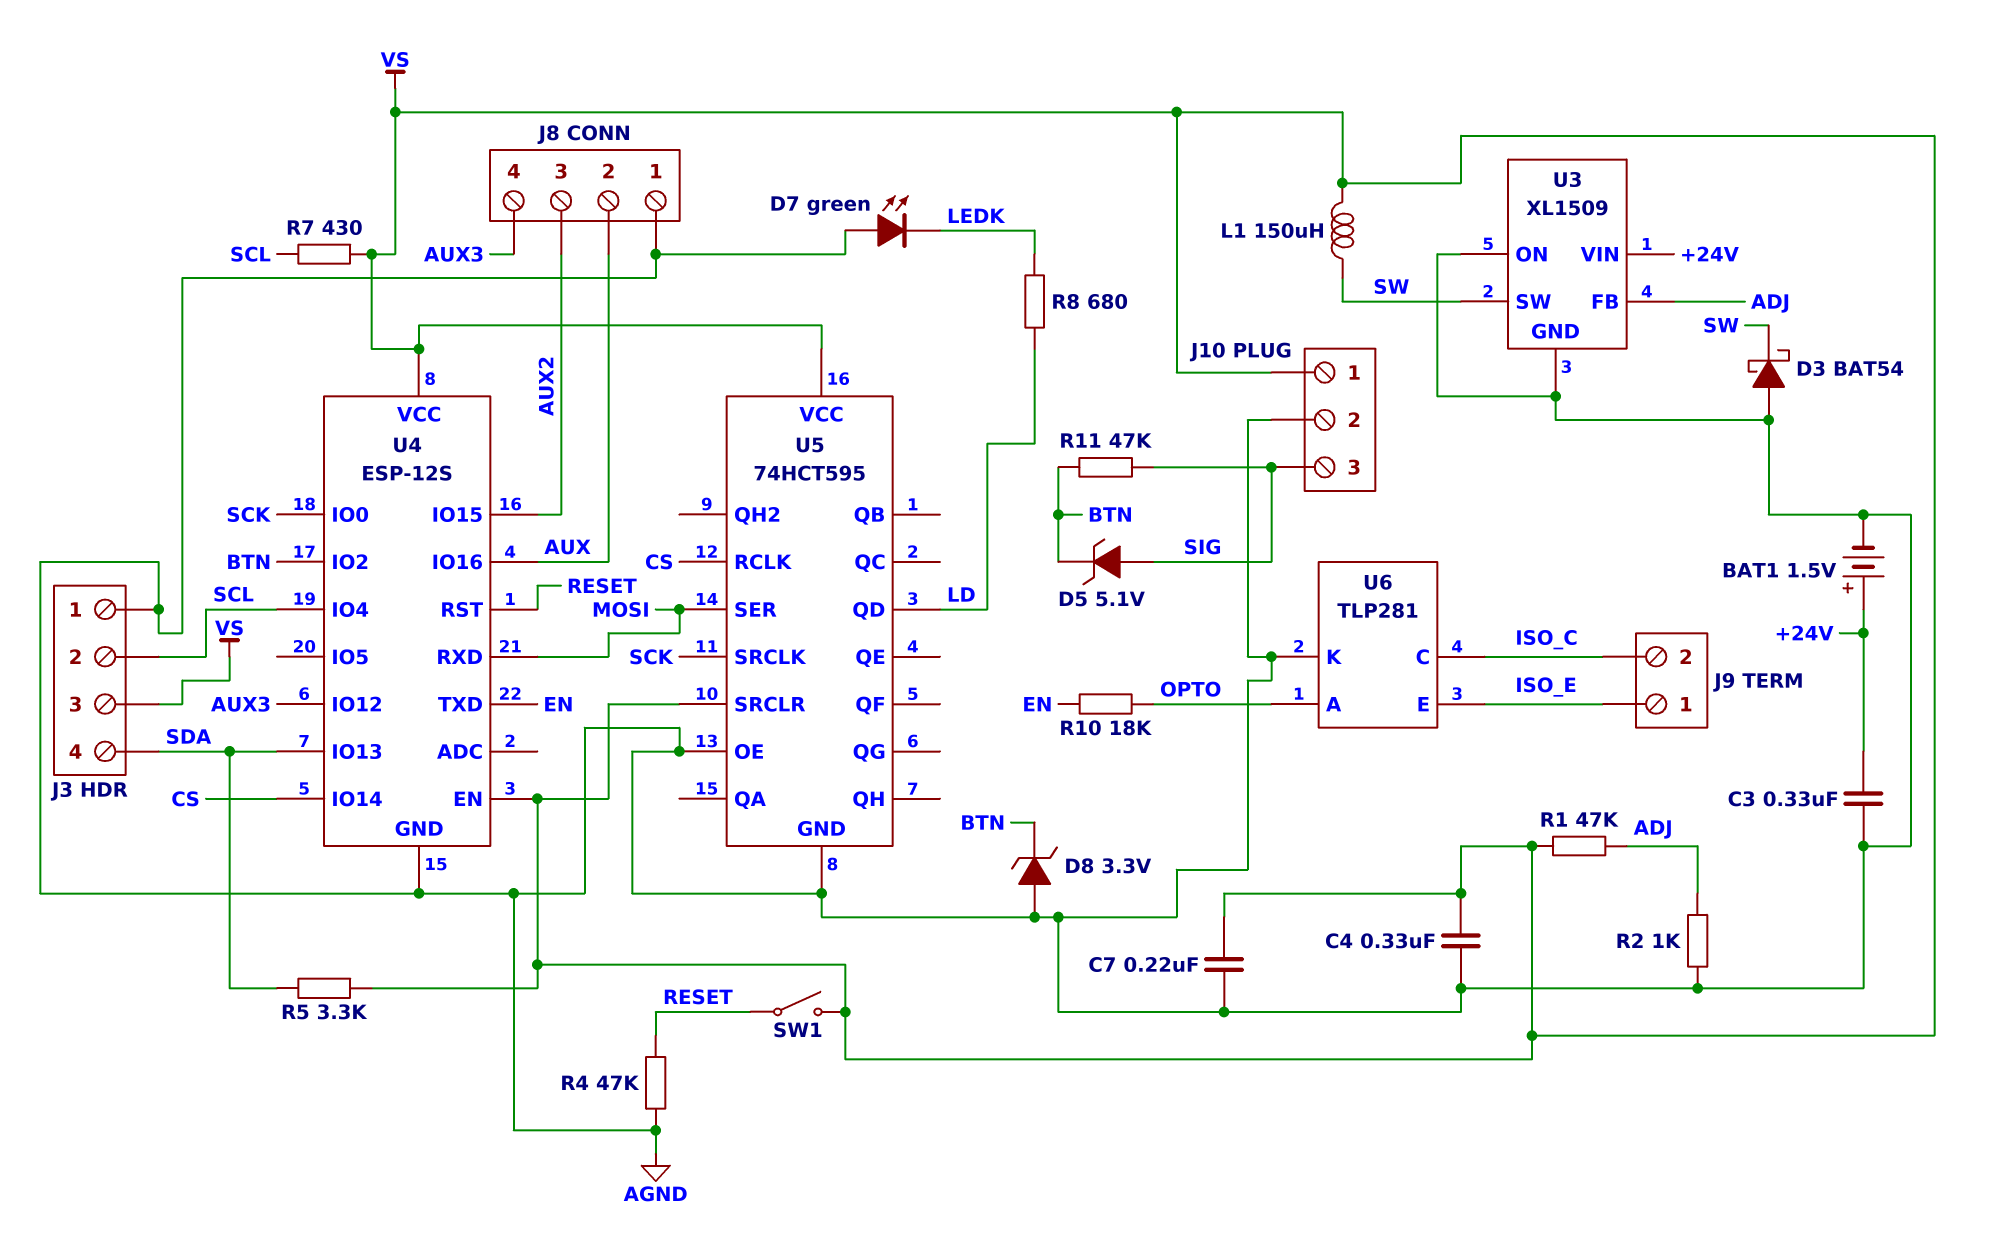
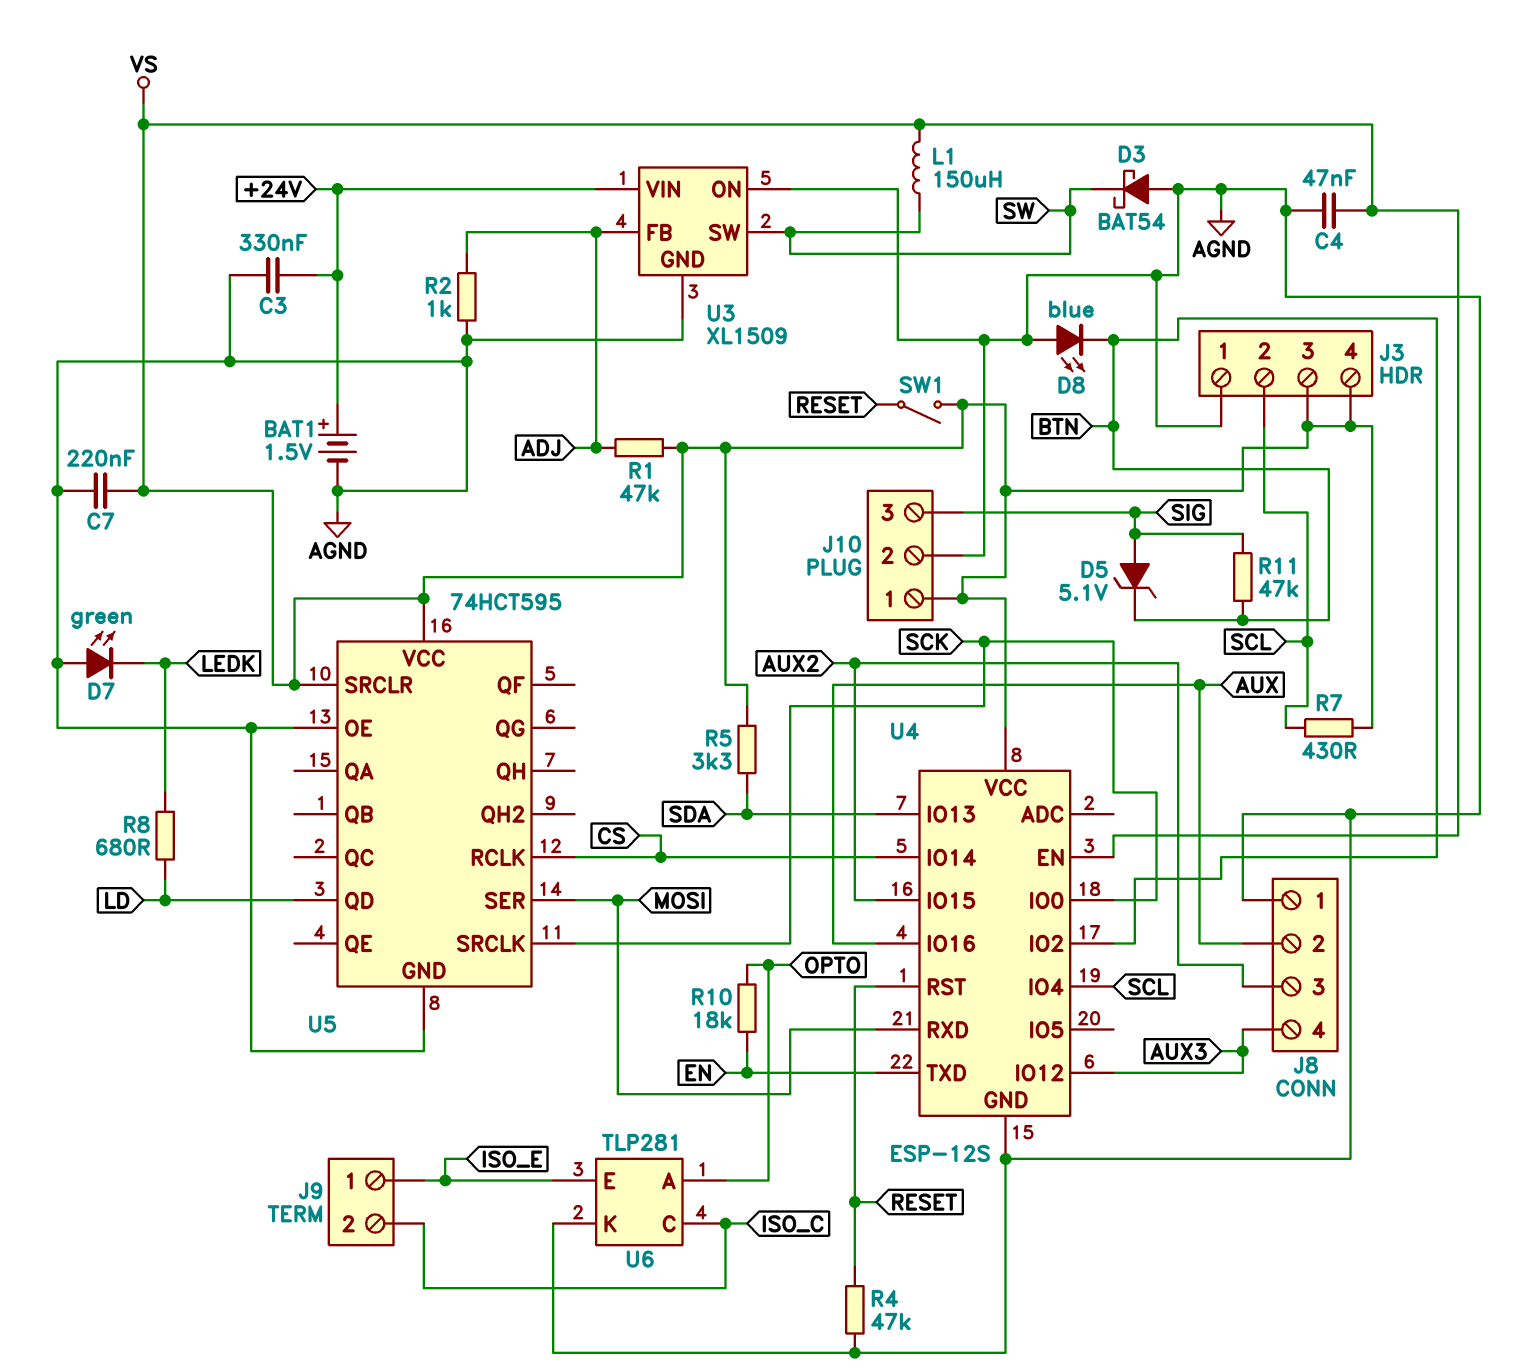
C4: 330nF (AGND, VS) -> 47nF (AGND, VS)
D8: zener 3.3V (A AGND, K BTN) -> LED blue (A AGND, K BTN)
J3 pin 4: SDA -> VS

